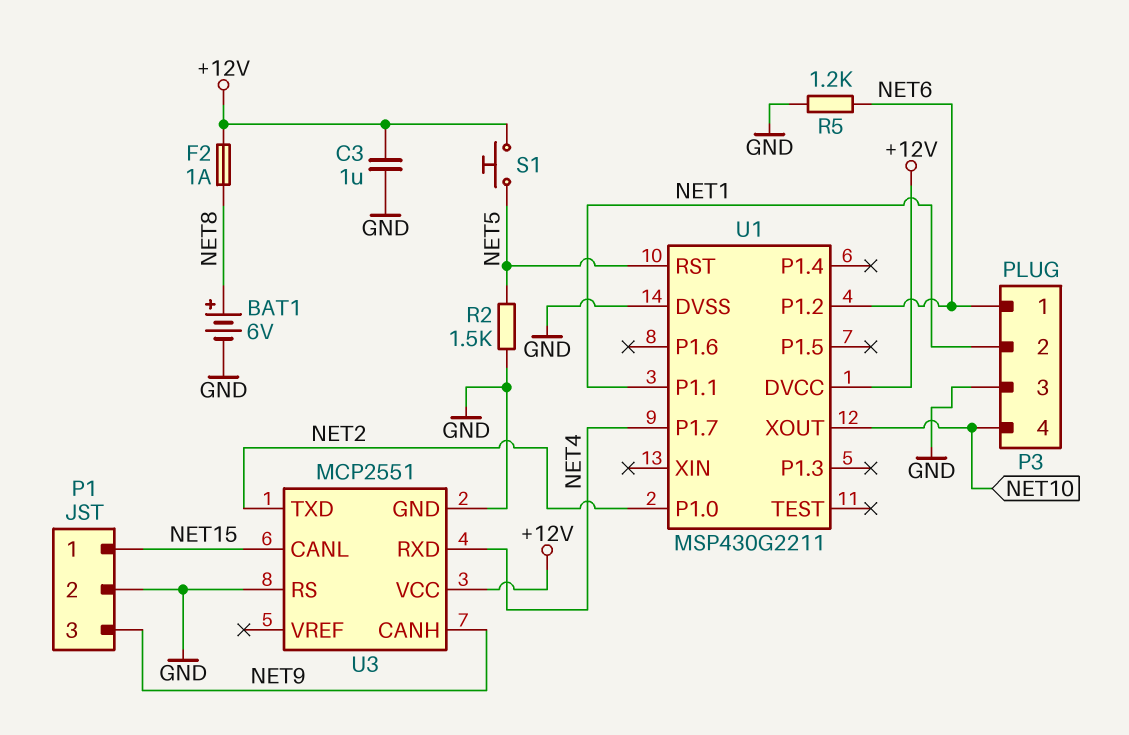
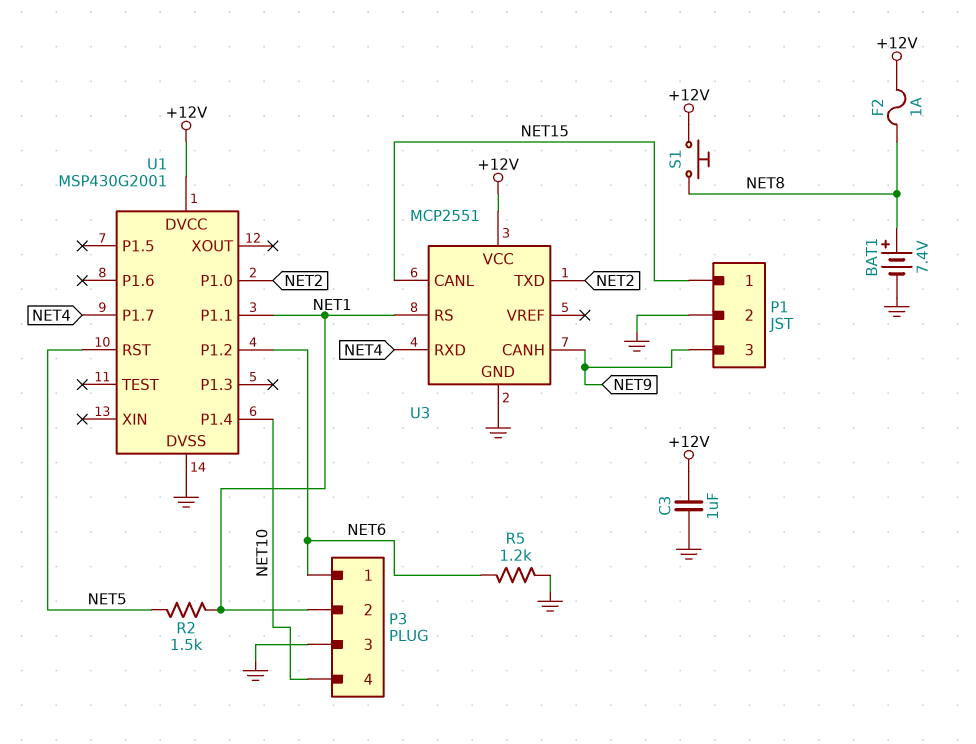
BAT1: 6V (plus NET8, minus GND) -> 7.4V (plus NET8, minus GND)
R2: 1.5k (GND, NET5) -> 1.5k (NET1, NET5)
S1: button (+12V, NET5) -> button (+12V, NET8)
U1: MSP430G2211 -> MSP430G2001
U1 pin P1.4: none -> NET10
U1 pin XOUT: NET10 -> none
U3 pin RS: GND -> NET1

